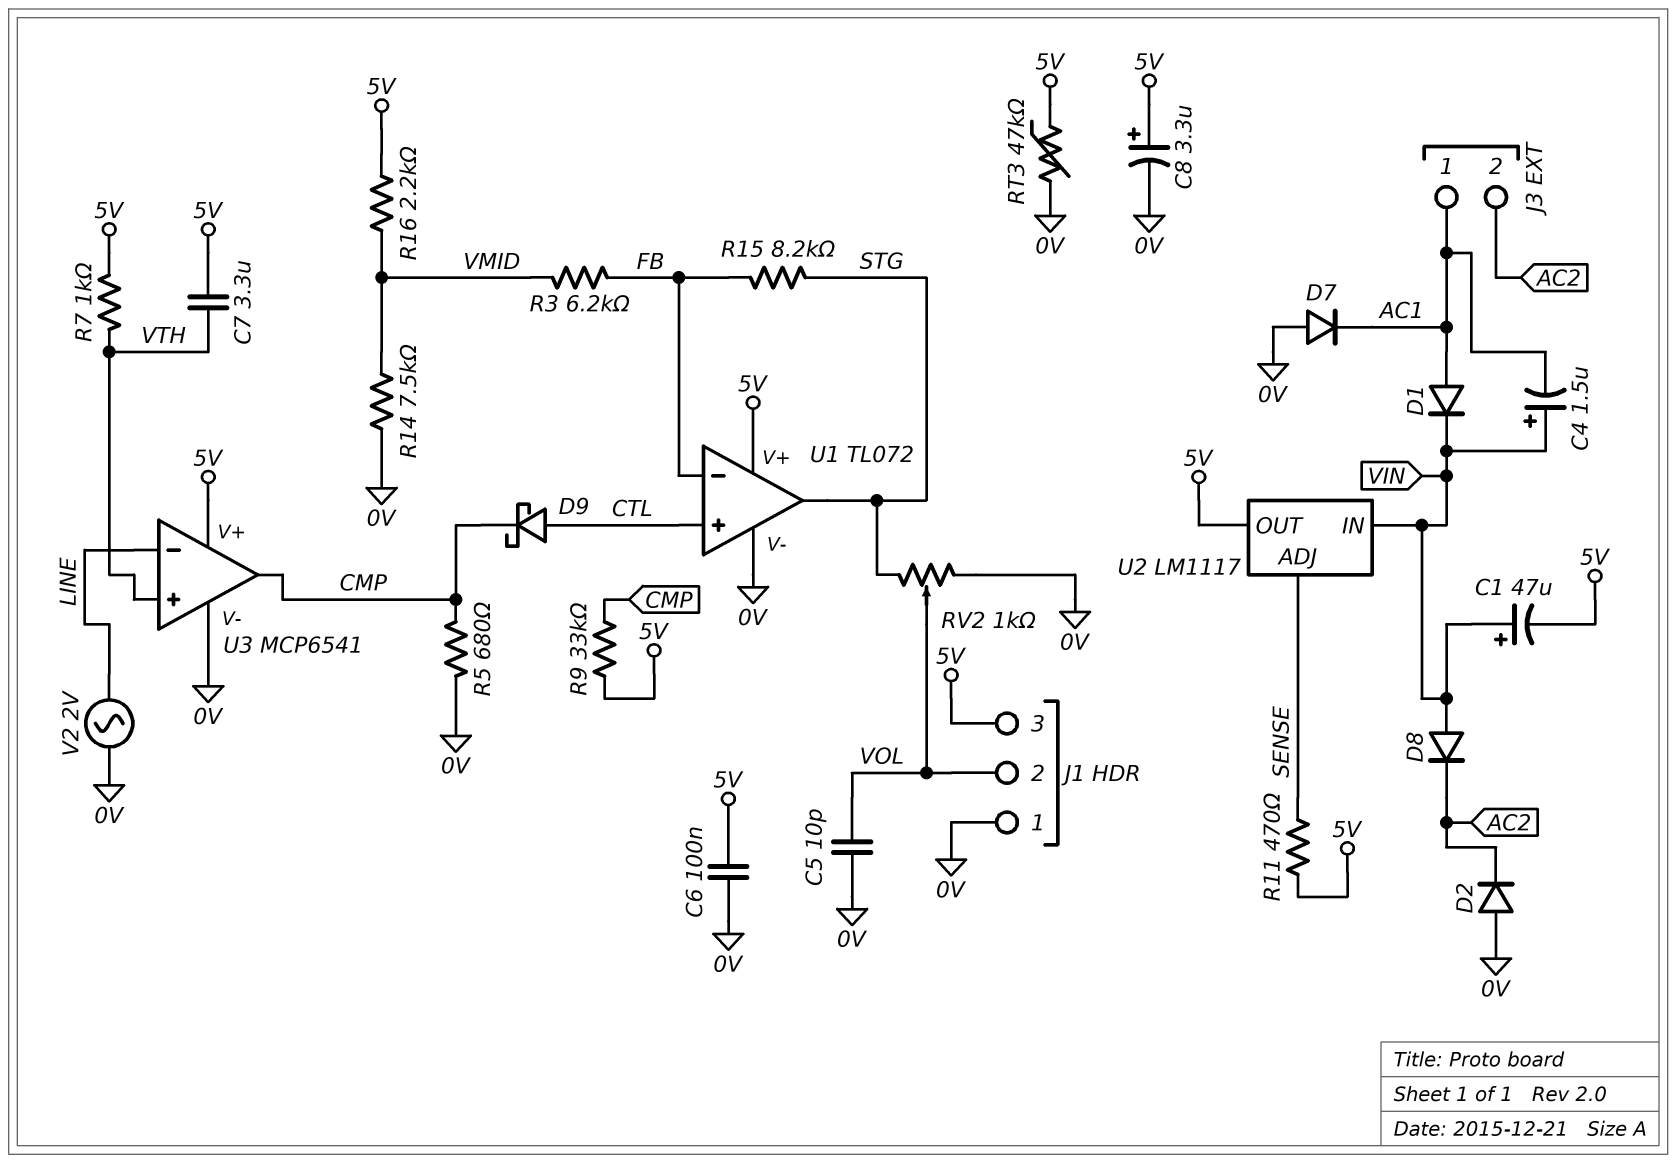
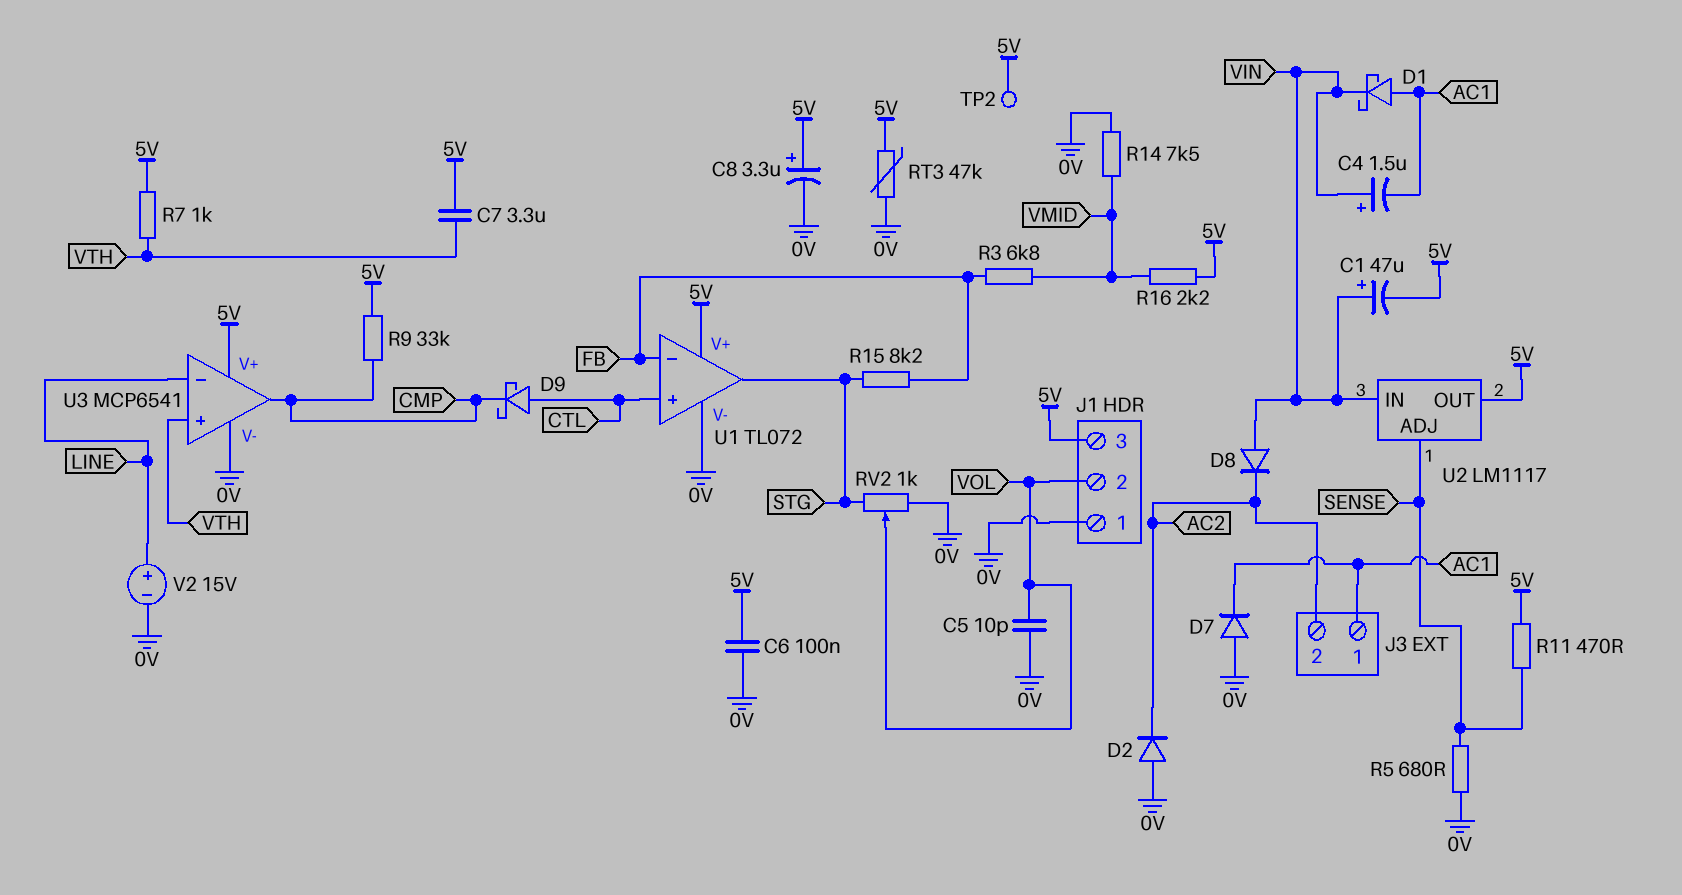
D1: diode (A AC1, K VIN) -> schottky (A AC1, K VIN)
R3: 6.2k (FB, VMID) -> 6.8k (FB, VMID)
R5: 680 (0V, CMP) -> 680 (0V, SENSE)
TP2: none -> test point (5V)
V2: AC 2V (0V, LINE) -> 15V (plus LINE, minus 0V)

